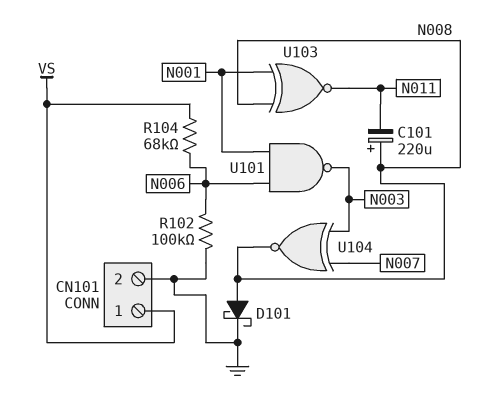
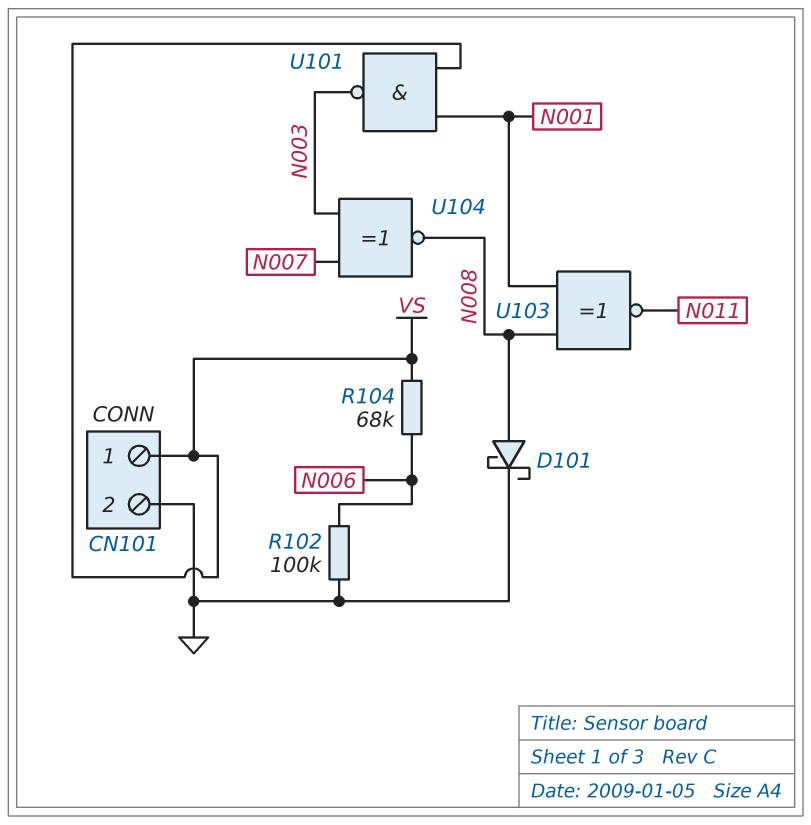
C101: 220uF (plus N008, minus N011) -> none
U101: NAND (in N001, in N006, out N003) -> NAND (in N001, in VS, out N003)

